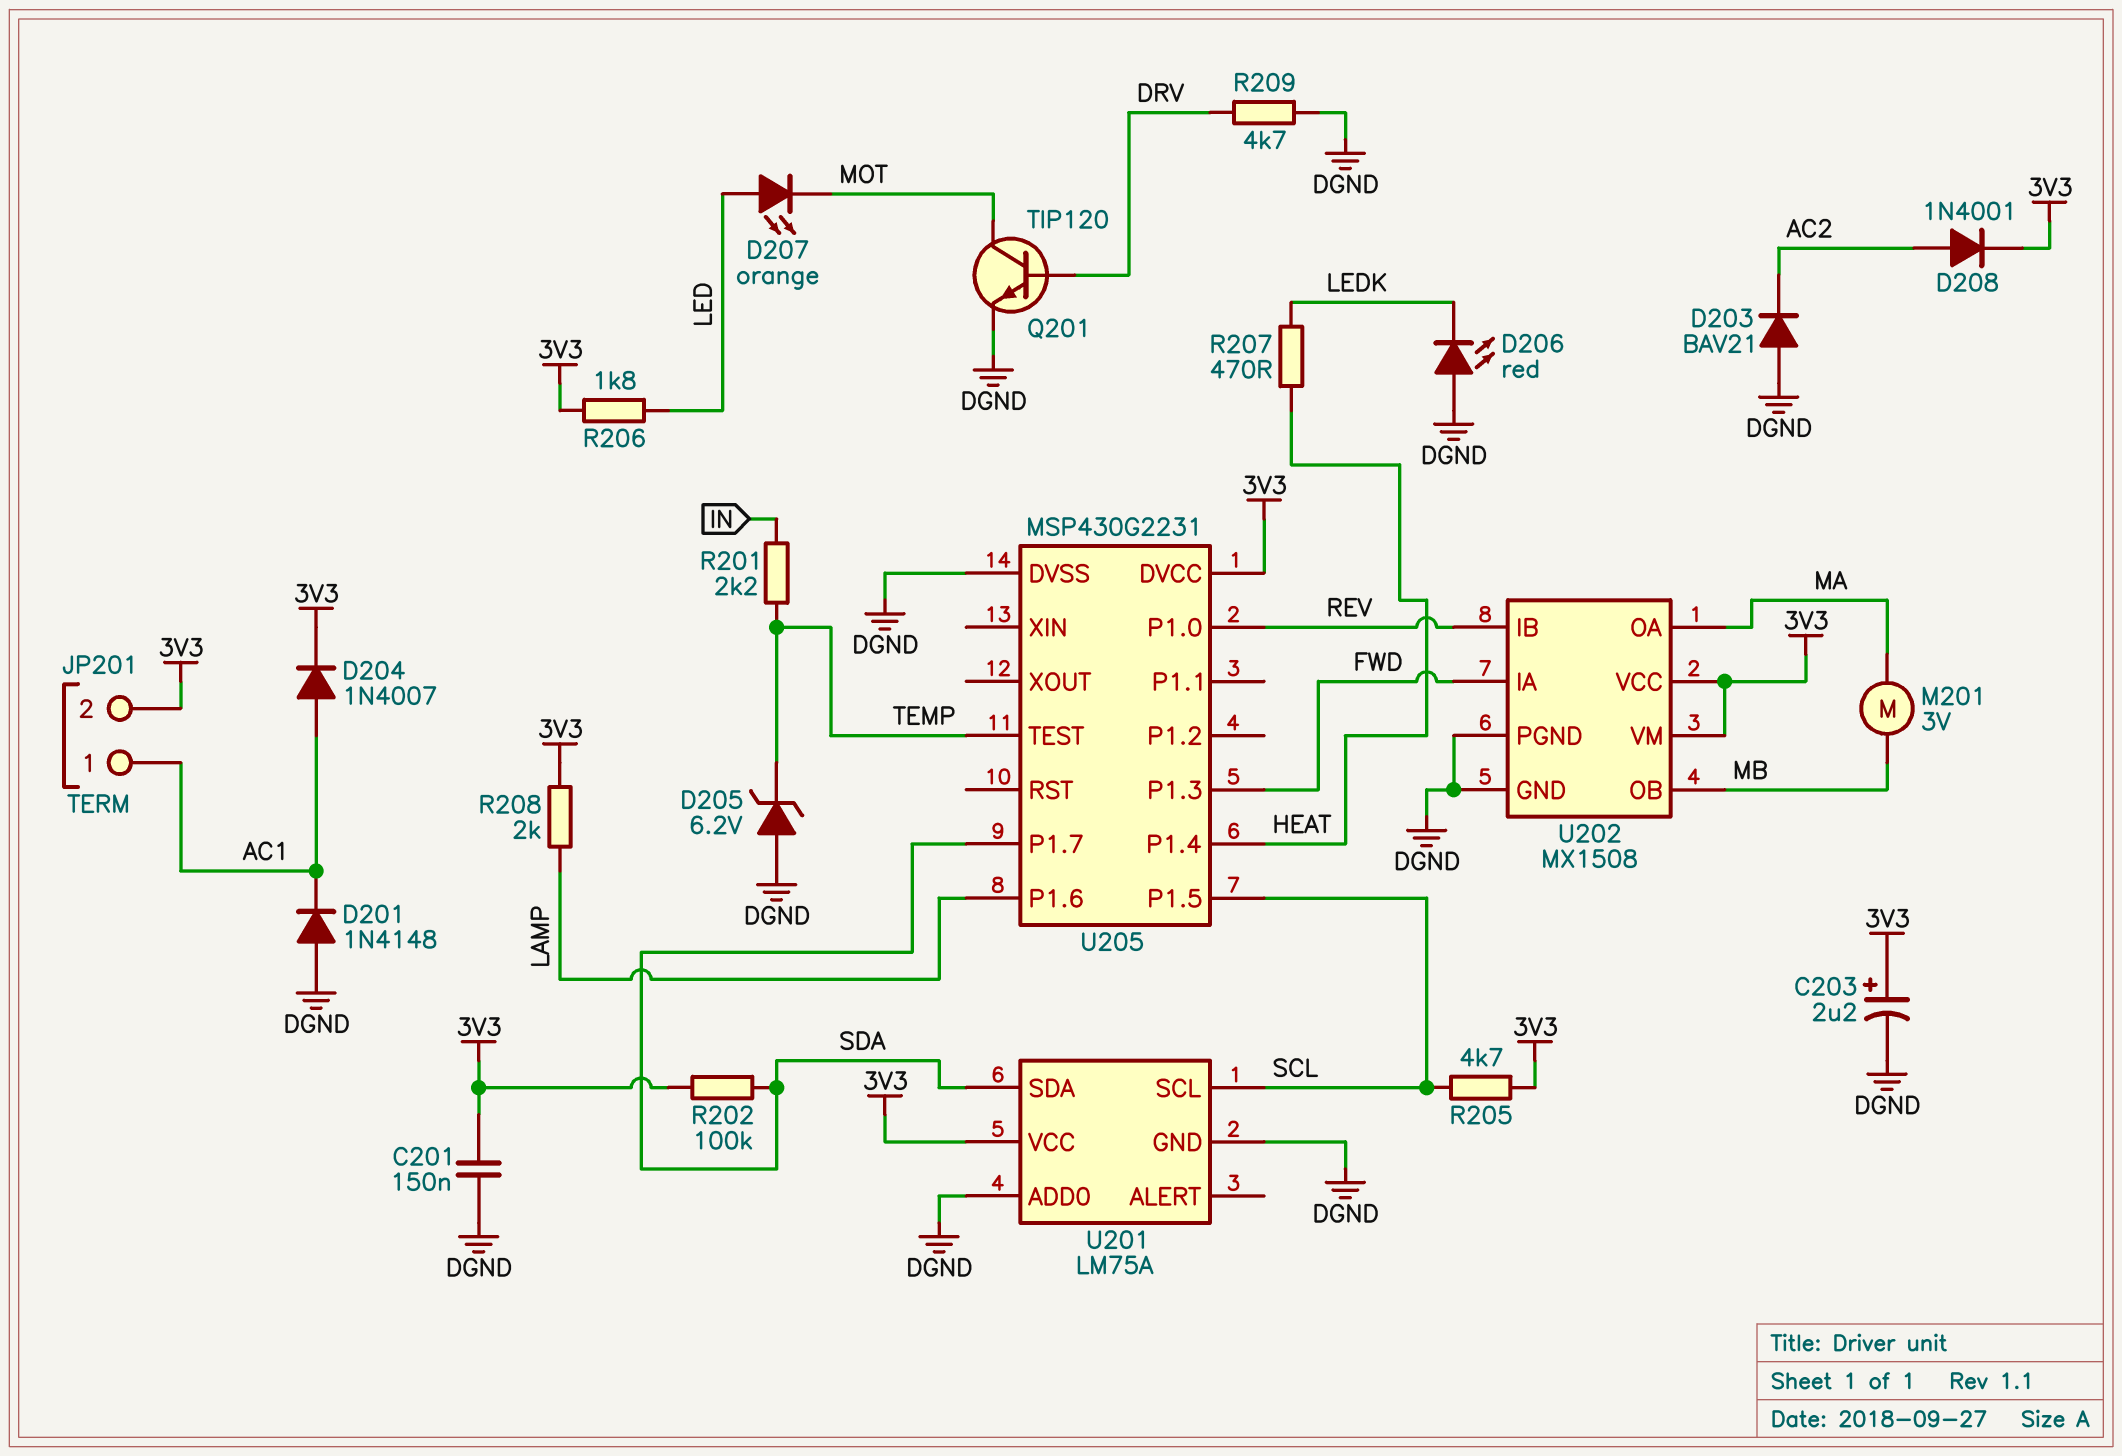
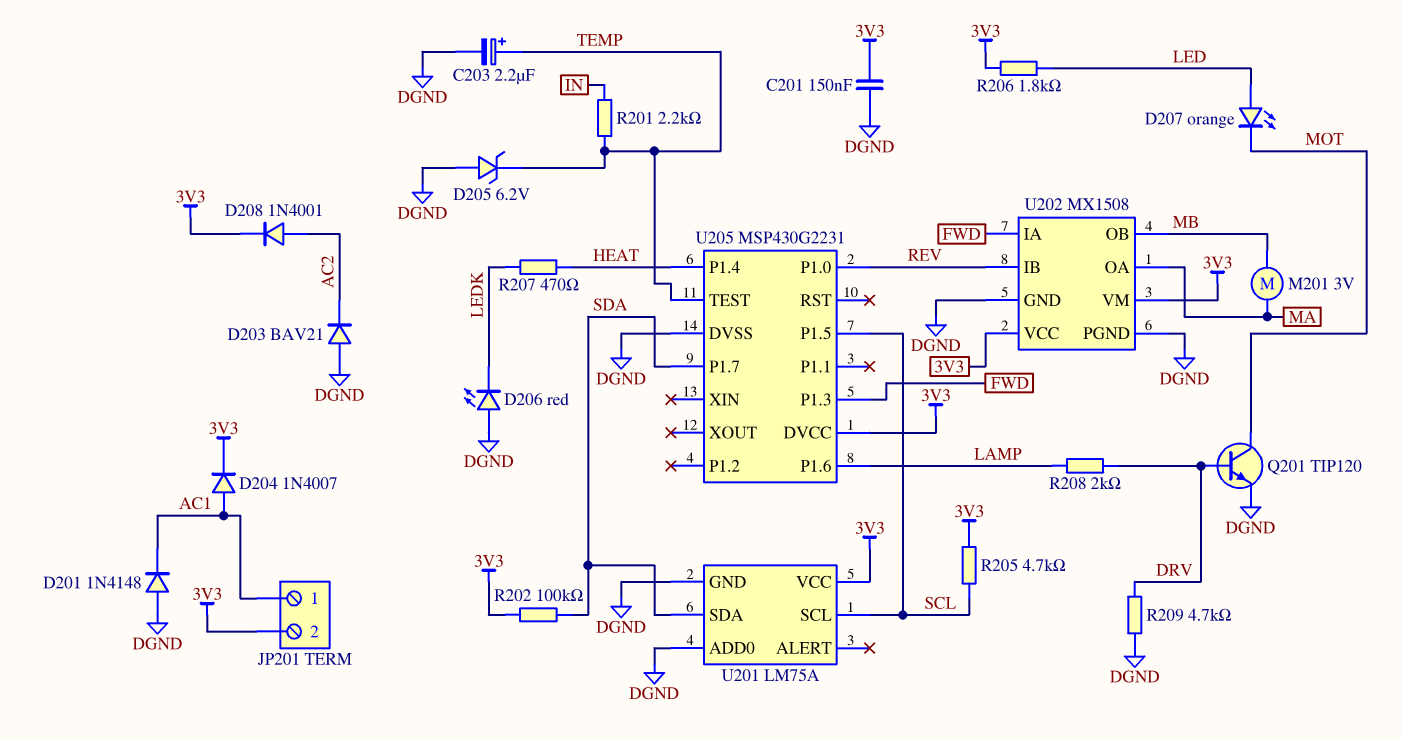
C203: 2.2uF (plus 3V3, minus DGND) -> 2.2uF (plus TEMP, minus DGND)
R208: 2k (3V3, LAMP) -> 2k (DRV, LAMP)

